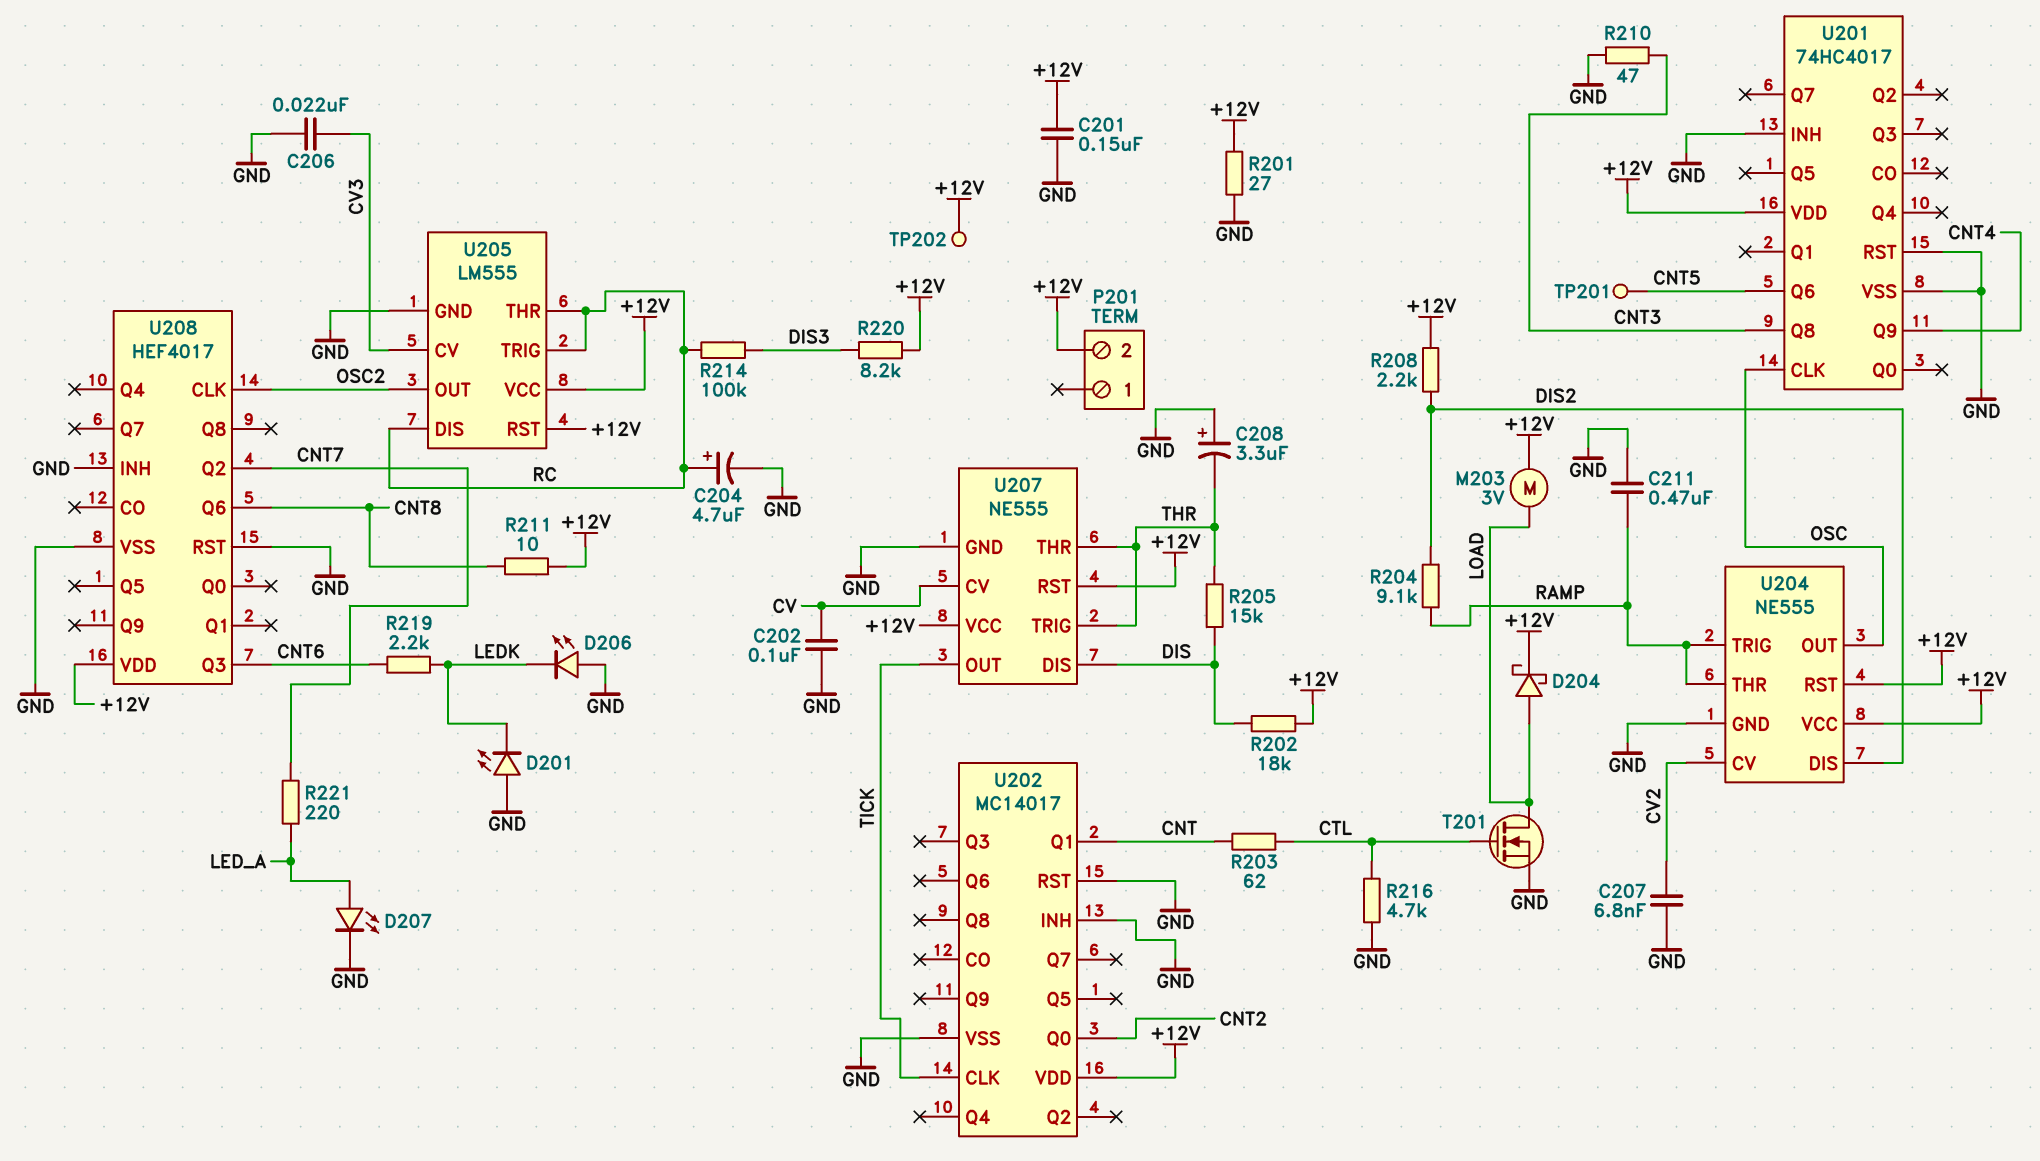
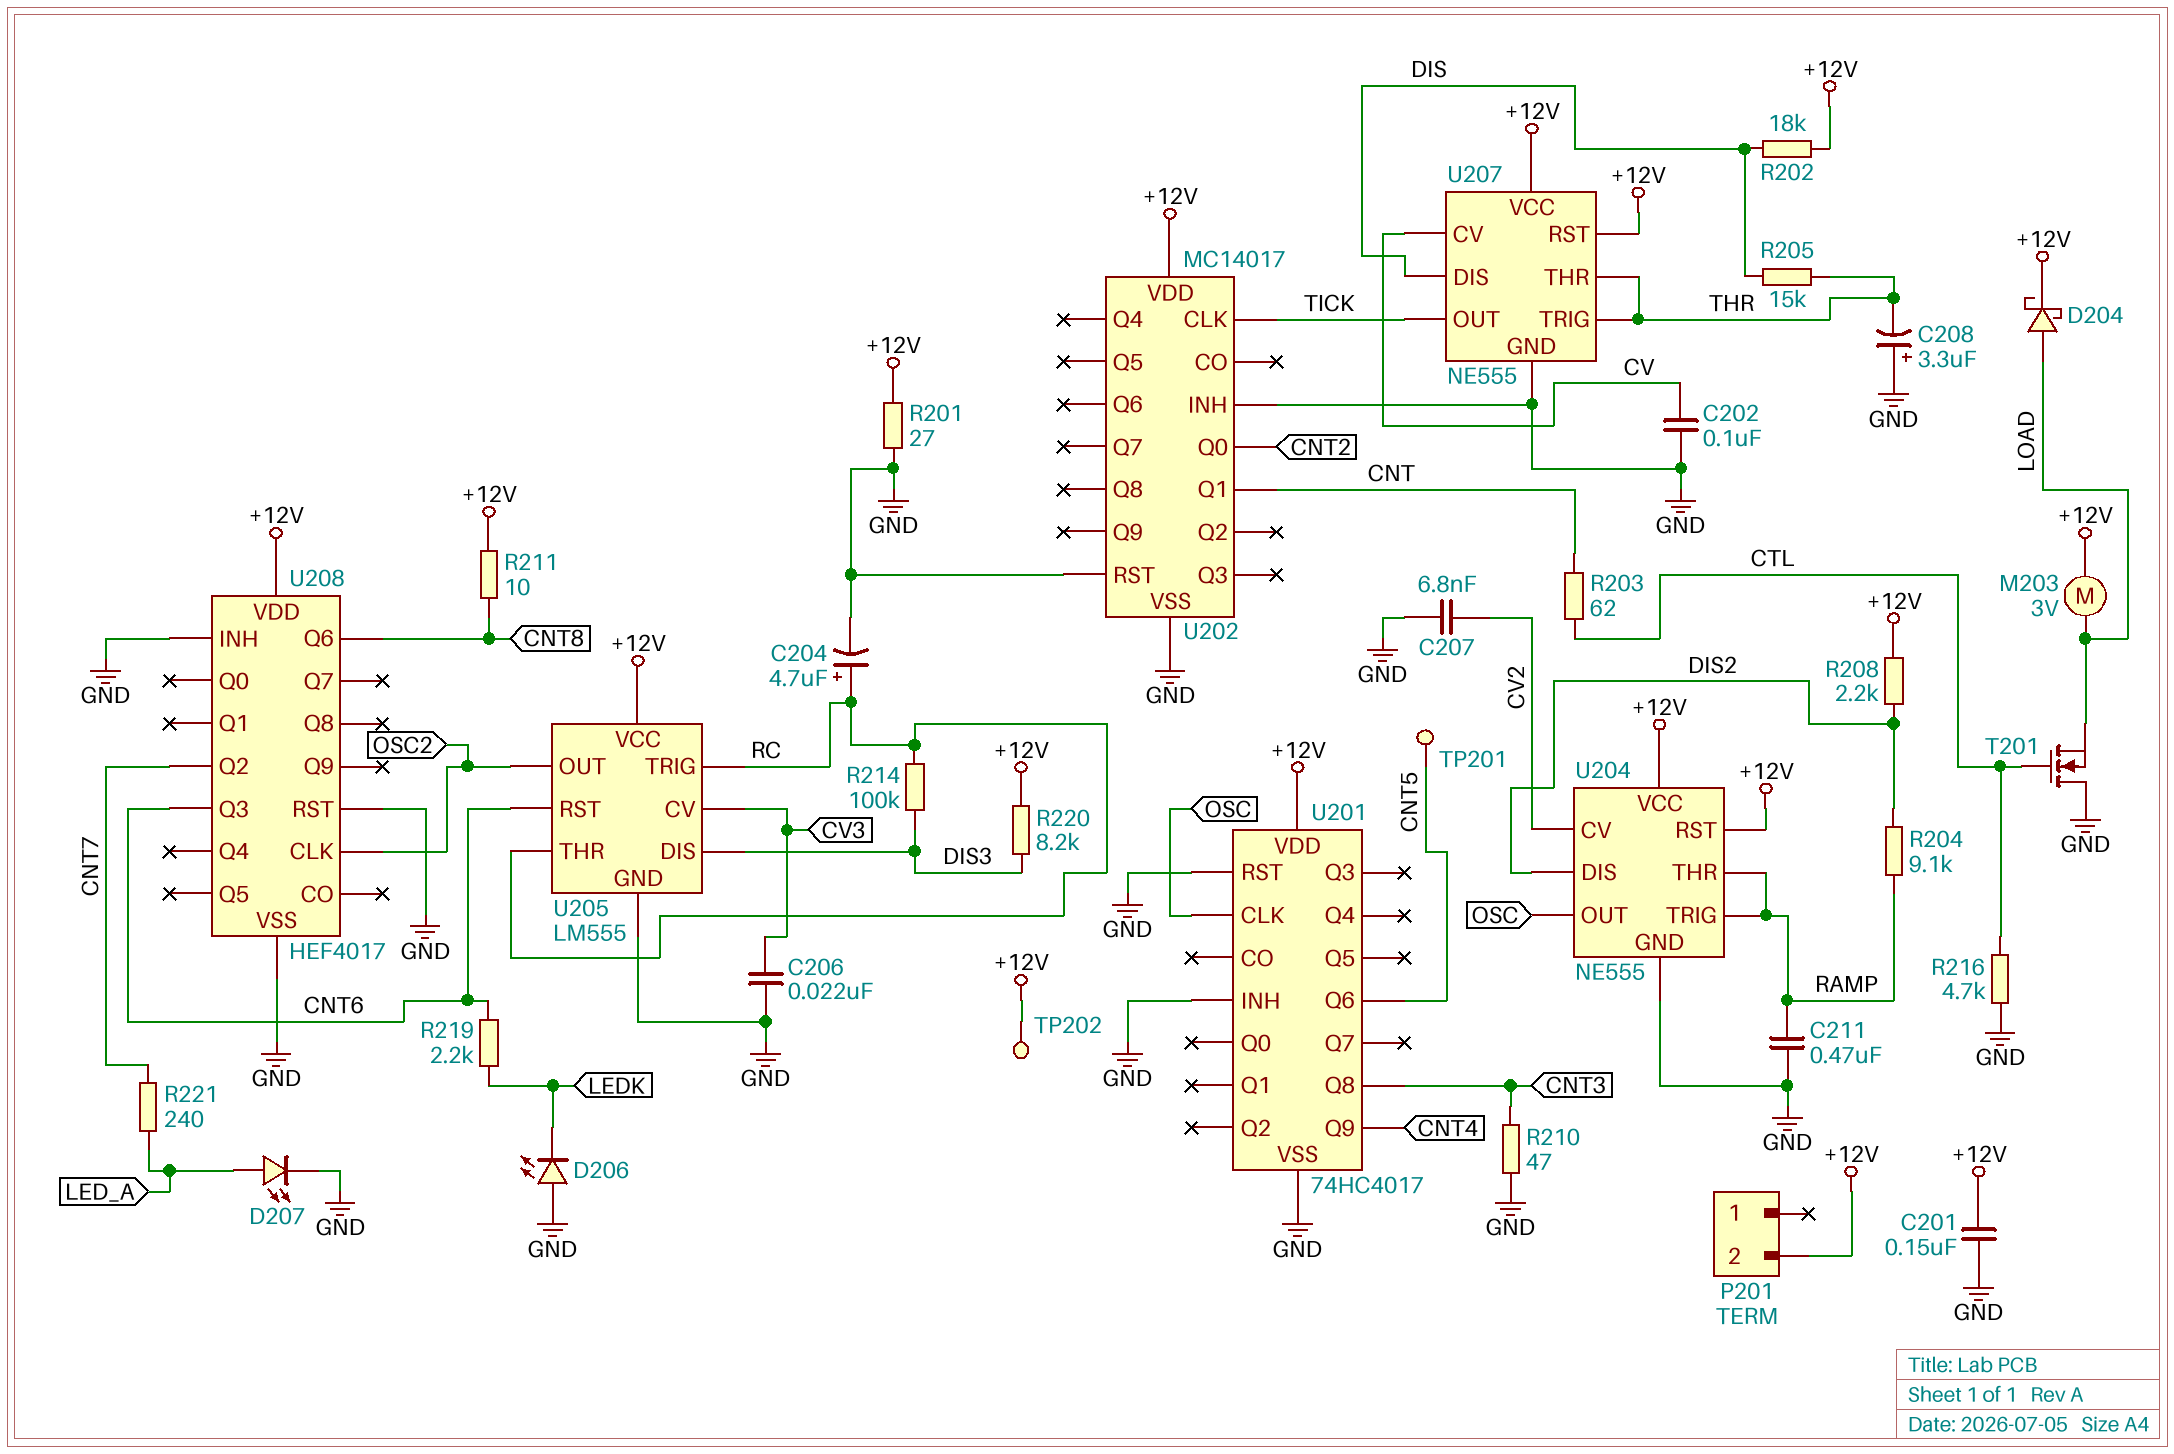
D201: LED (A GND, K LEDK) -> none
R221: 220 (CNT7, LED_A) -> 240 (CNT7, LED_A)
T201: NMOS (G CTL, D LOAD, S GND) -> NMOS (G CTL, D GND, S LOAD)
U205 pin DIS: RC -> DIS3
U205 pin RST: +12V -> CNT6

